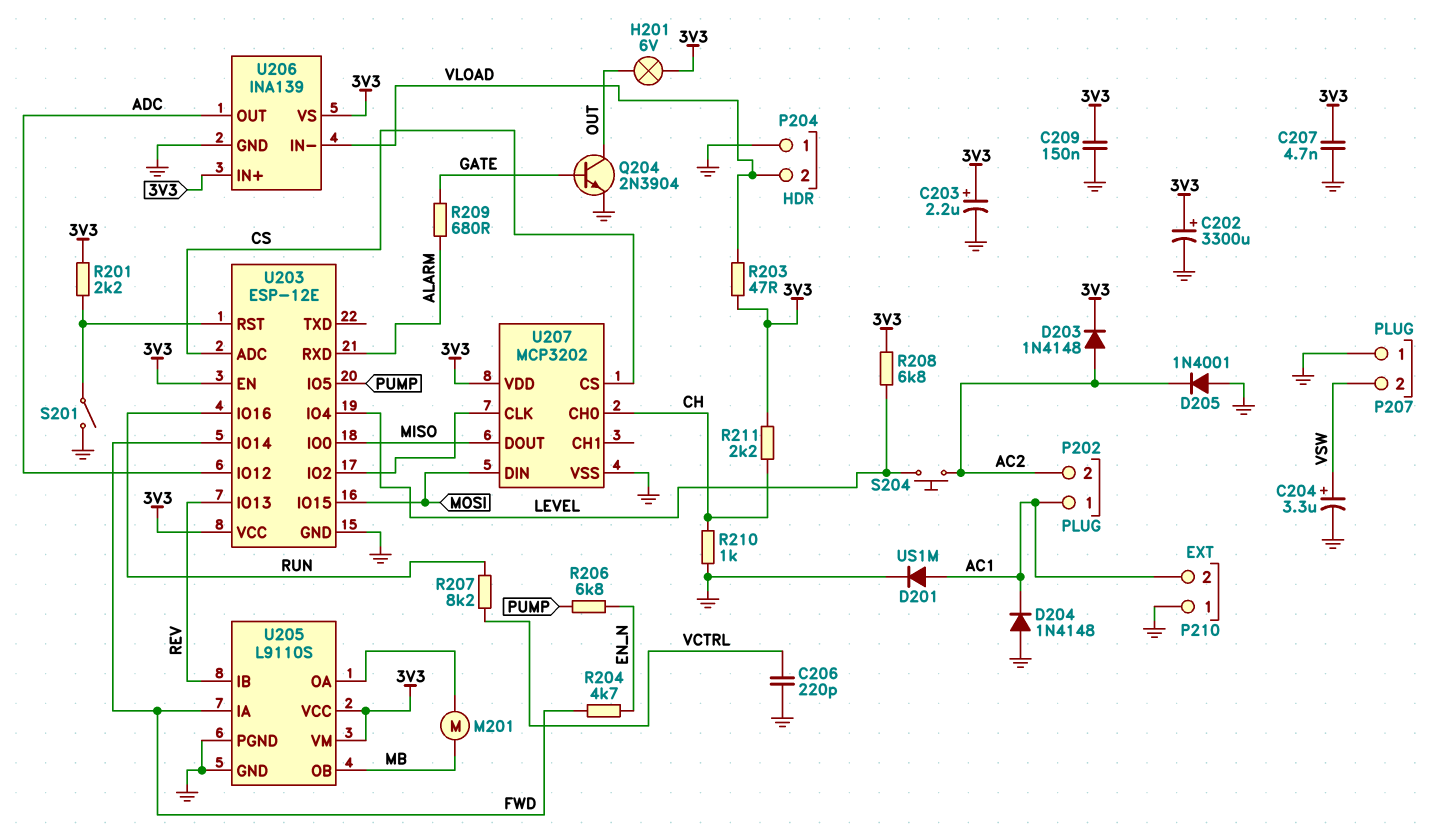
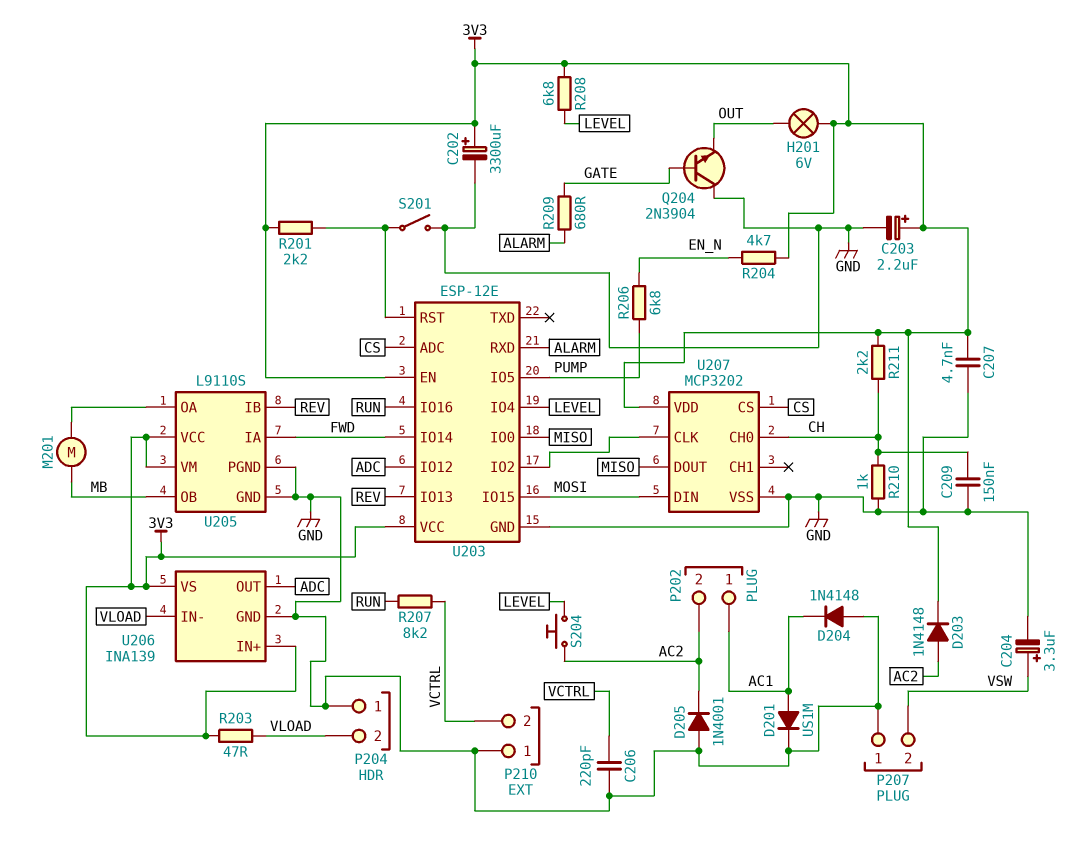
C209: 150nF (3V3, GND) -> 150nF (CH, GND)
P210 pin 2: AC1 -> VCTRL
Q204: NPN 2N3904 (B GATE, C OUT, E GND) -> NPN 2N3904 (B GATE, C GND, E OUT)
R204: 4.7k (EN_N, FWD) -> 4.7k (3V3, EN_N)

